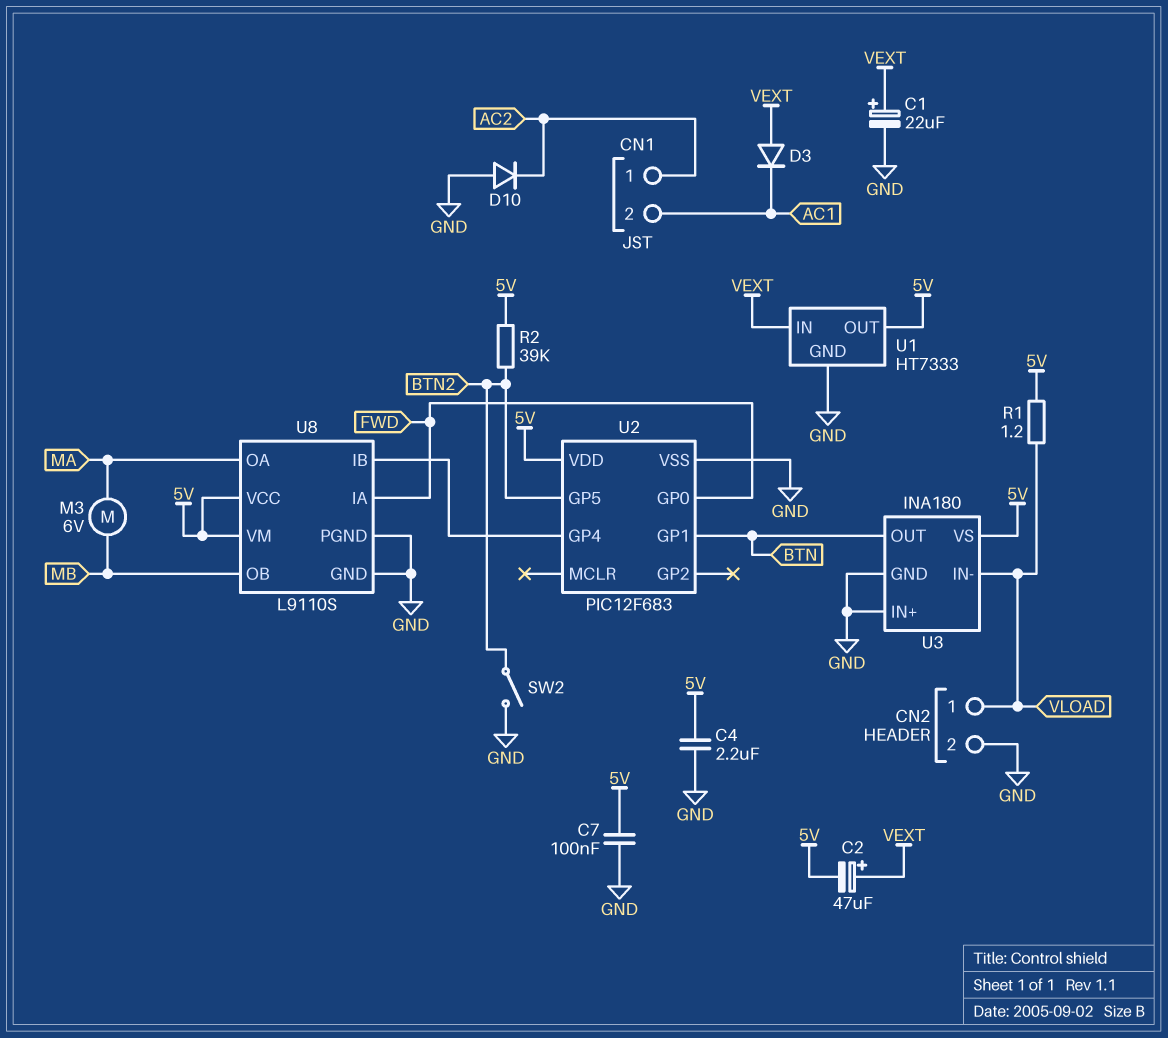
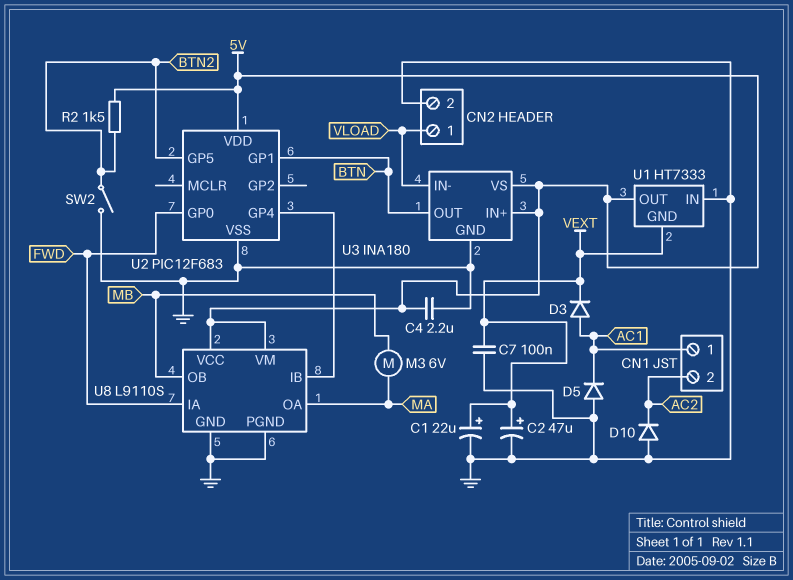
C2: 47uF (plus VEXT, minus 5V) -> 47uF (plus VEXT, minus GND)
C7: 100nF (5V, GND) -> 100nF (GND, VEXT)
CN1 pin 1: AC2 -> AC1
CN1 pin 2: AC1 -> AC2
D3: diode (A VEXT, K AC1) -> diode (A AC1, K VEXT)
D5: none -> diode (A GND, K AC1)
R1: 1.2 (5V, VLOAD) -> none
R2: 39k (5V, BTN2) -> 1.5k (5V, BTN2)
U1 pin GND: GND -> VEXT
U1 pin IN: VEXT -> GND
U3 pin IN+: GND -> 5V

